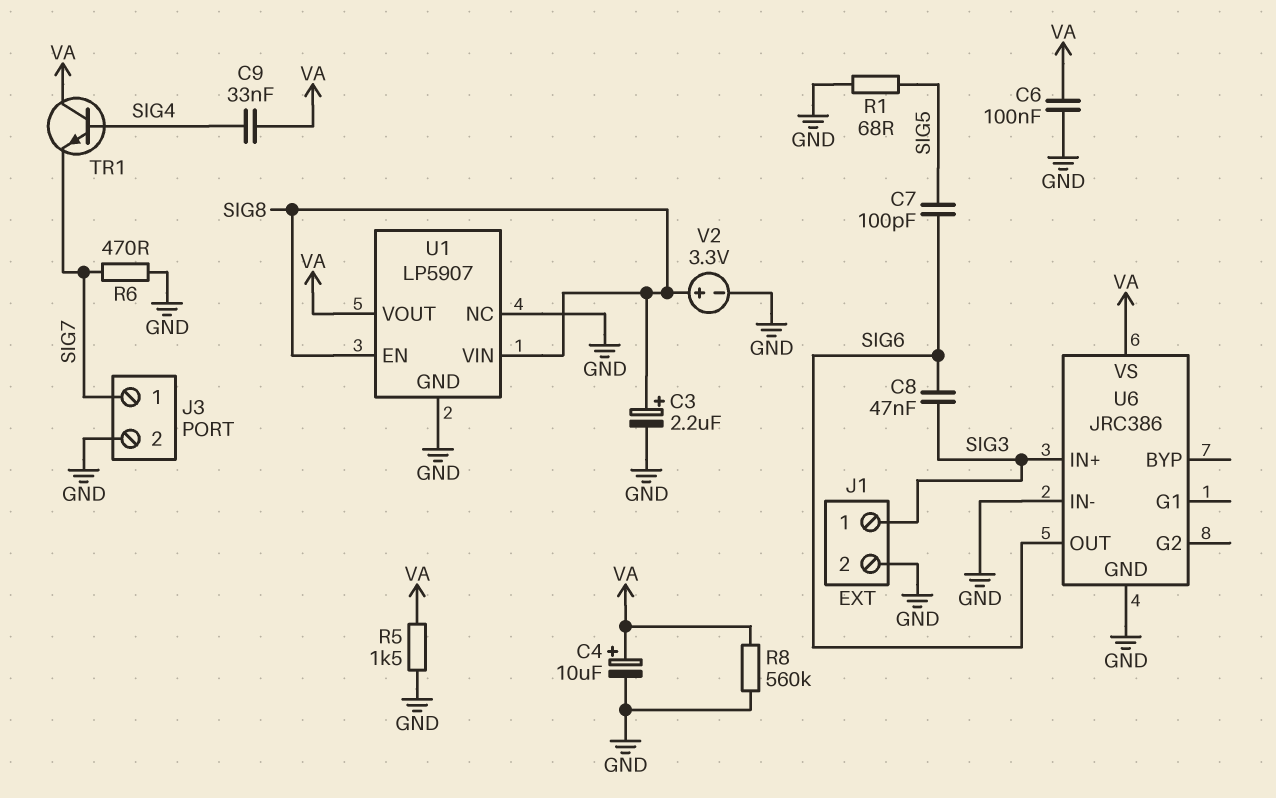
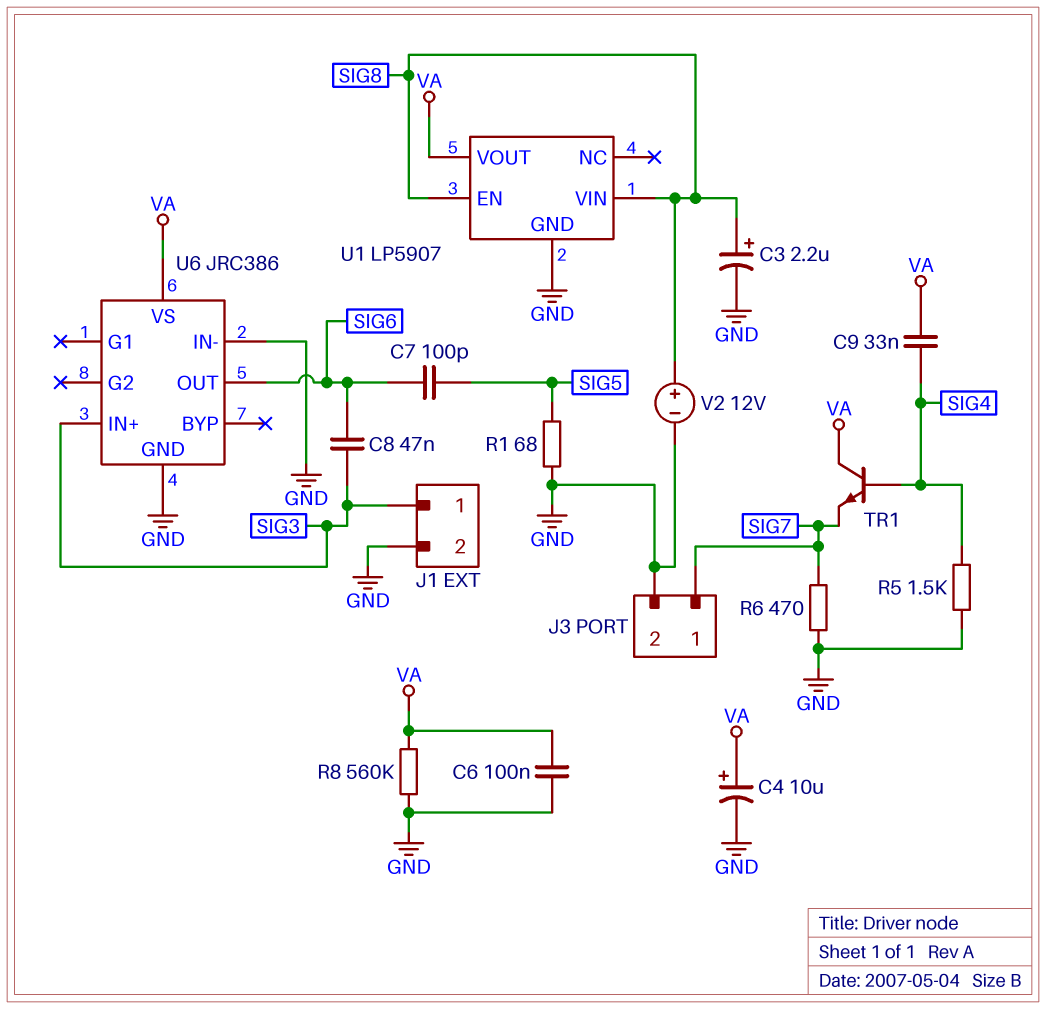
R5: 1.5k (GND, VA) -> 1.5k (GND, SIG4)
U1 pin NC: GND -> none
V2: 3.3V (plus SIG8, minus GND) -> 12V (plus SIG8, minus GND)

